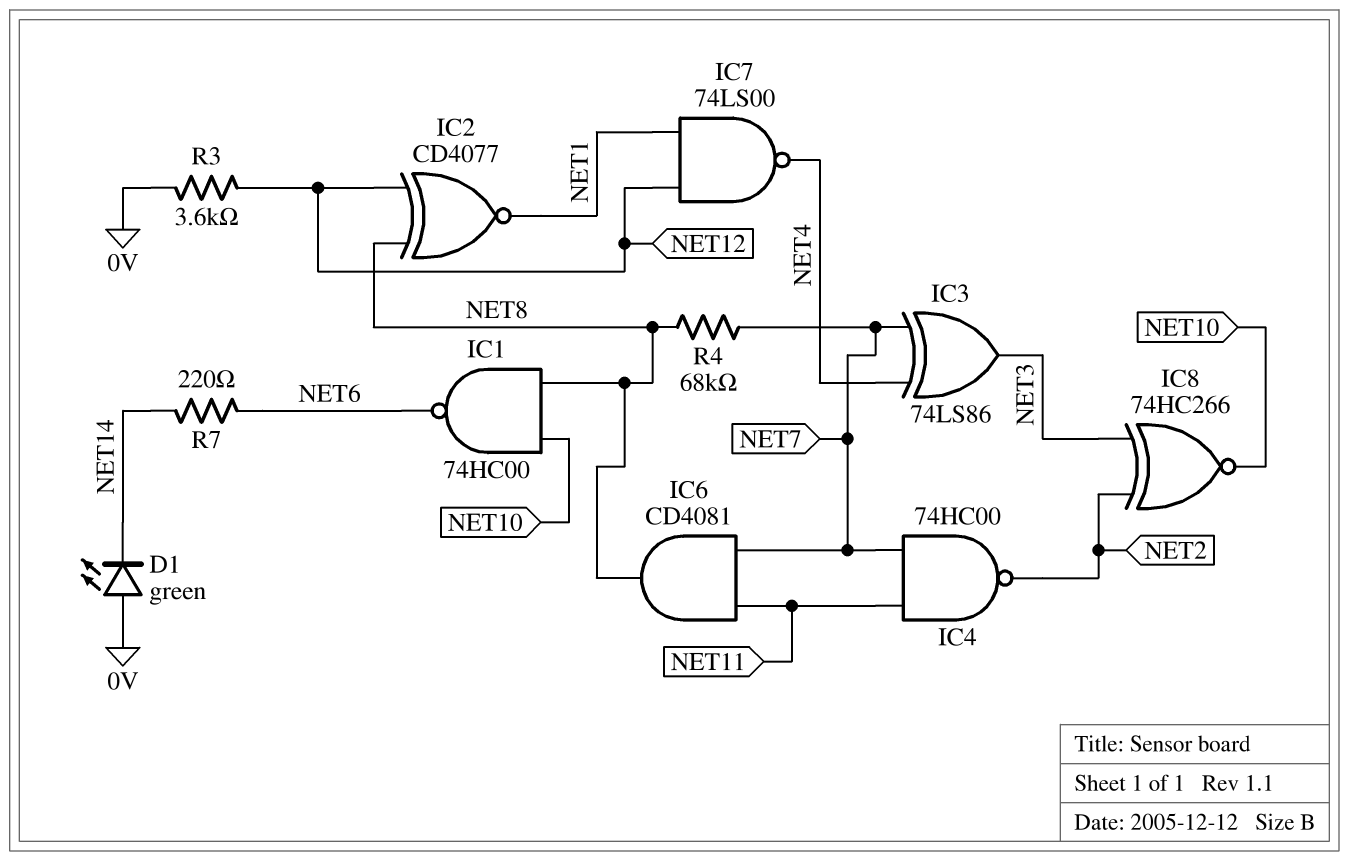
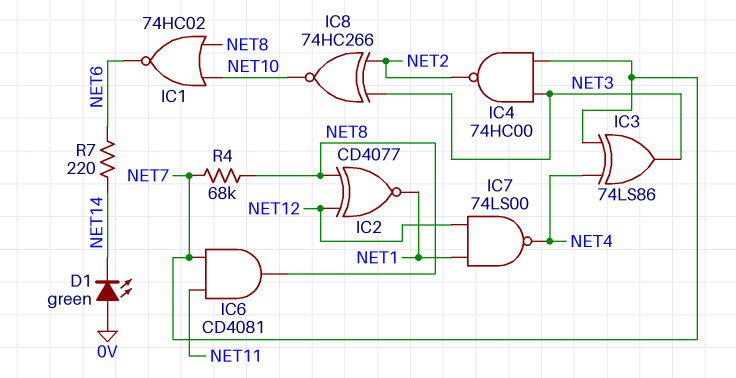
IC1: NAND 74HC00 (in NET8, in NET10, out NET6) -> NOR 74HC02 (in NET8, in NET10, out NET6)
IC4: NAND 74HC00 (in NET7, in NET11, out NET2) -> NAND 74HC00 (in NET3, in NET7, out NET2)
R3: 3.6k (0V, NET12) -> none

